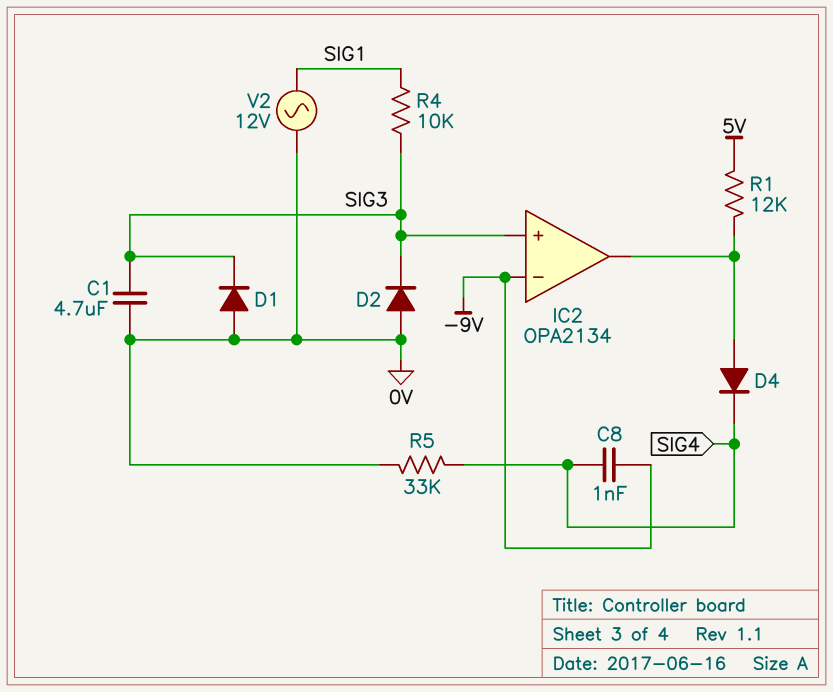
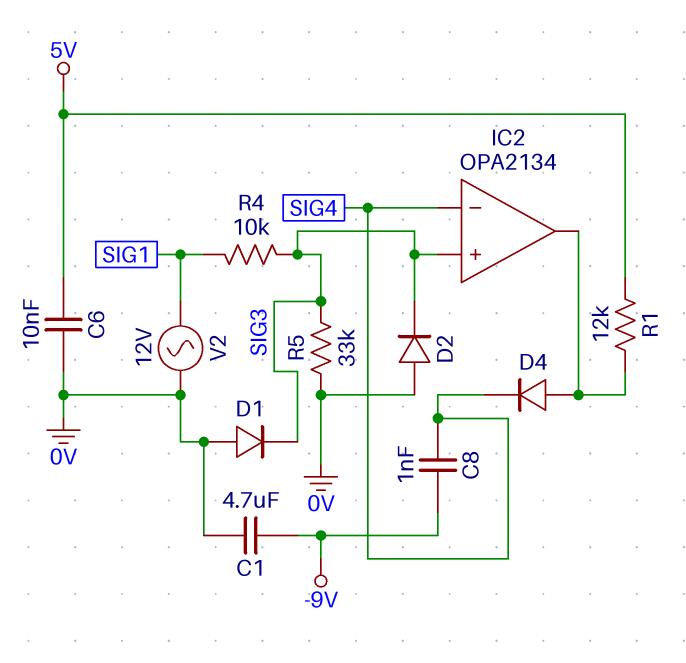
C1: 4.7uF (0V, SIG3) -> 4.7uF (-9V, 0V)
C6: none -> 10nF (0V, 5V)
IC2 pin in-: -9V -> SIG4
R5: 33k (0V, SIG4) -> 33k (0V, SIG3)

